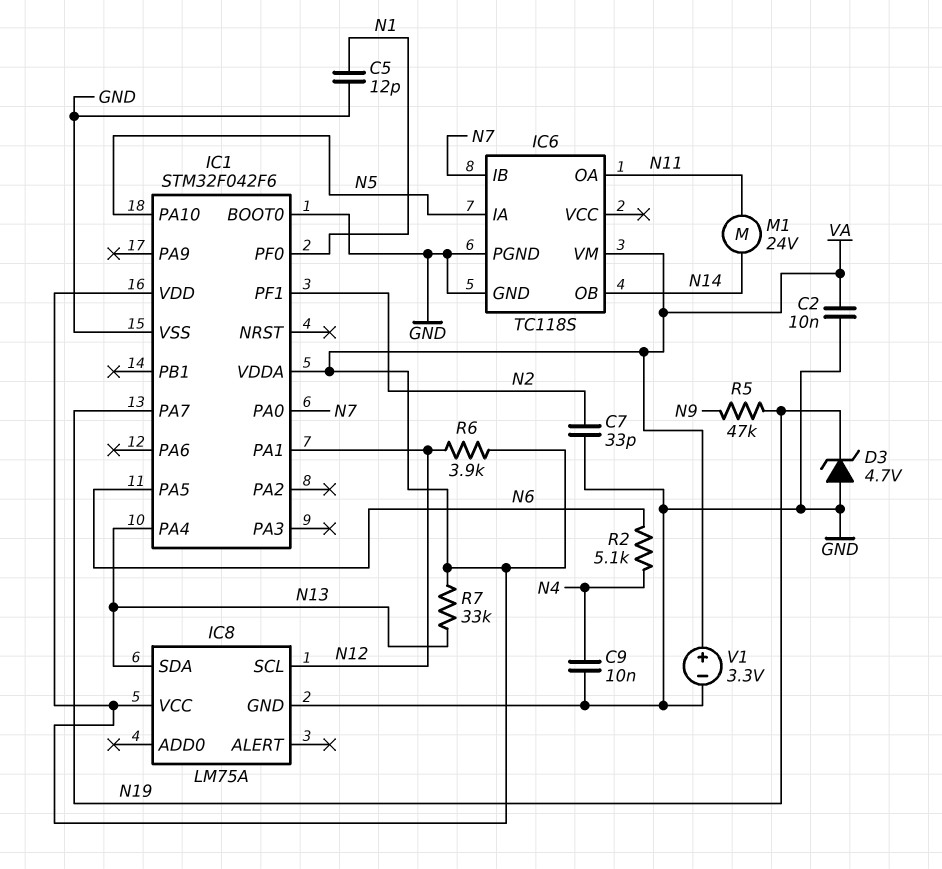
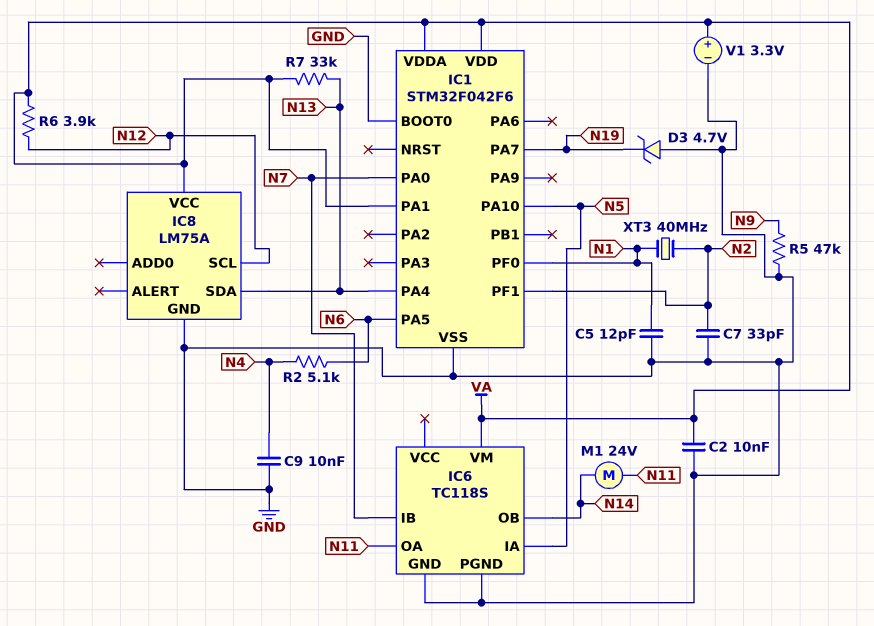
IC1 pin PA1: N12 -> VA
R5: 47k (N9, N19) -> 47k (GND, N9)
XT3: none -> 40MHz (N1, N2)

